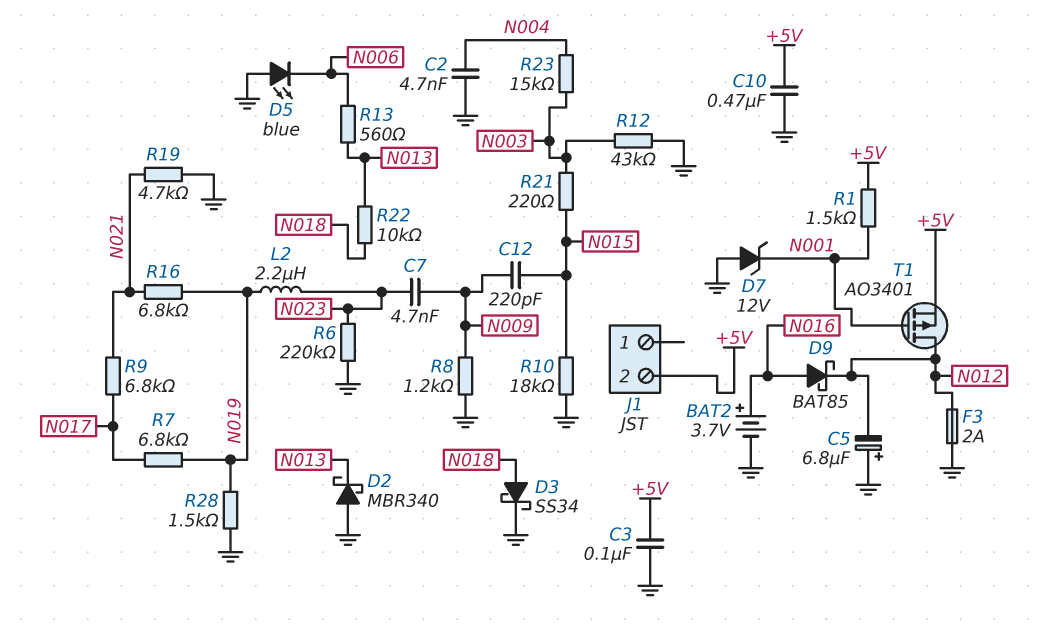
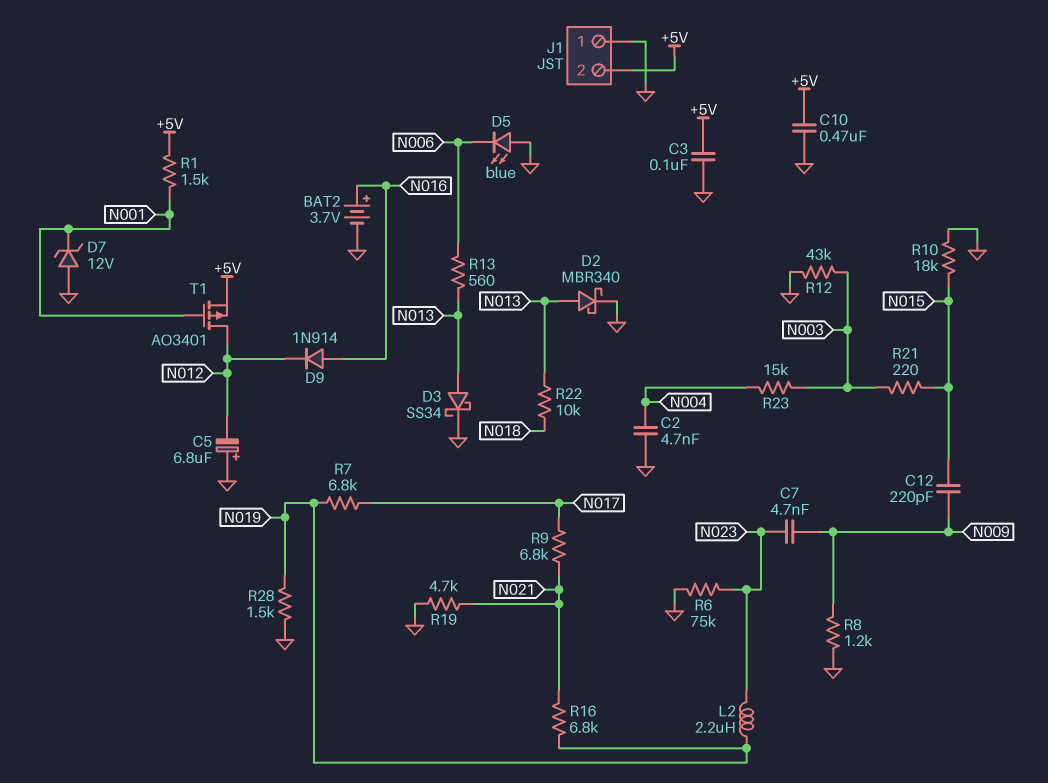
D2: schottky MBR340 (A GND, K N013) -> schottky MBR340 (A N013, K GND)
D3: schottky SS34 (A N018, K GND) -> schottky SS34 (A N013, K GND)
D9: schottky BAT85 (A N016, K N012) -> diode 1N914 (A N016, K N012)
F3: 2A (GND, N012) -> none
J1 pin 1: none -> GND
R6: 220k (GND, N023) -> 75k (GND, N023)

